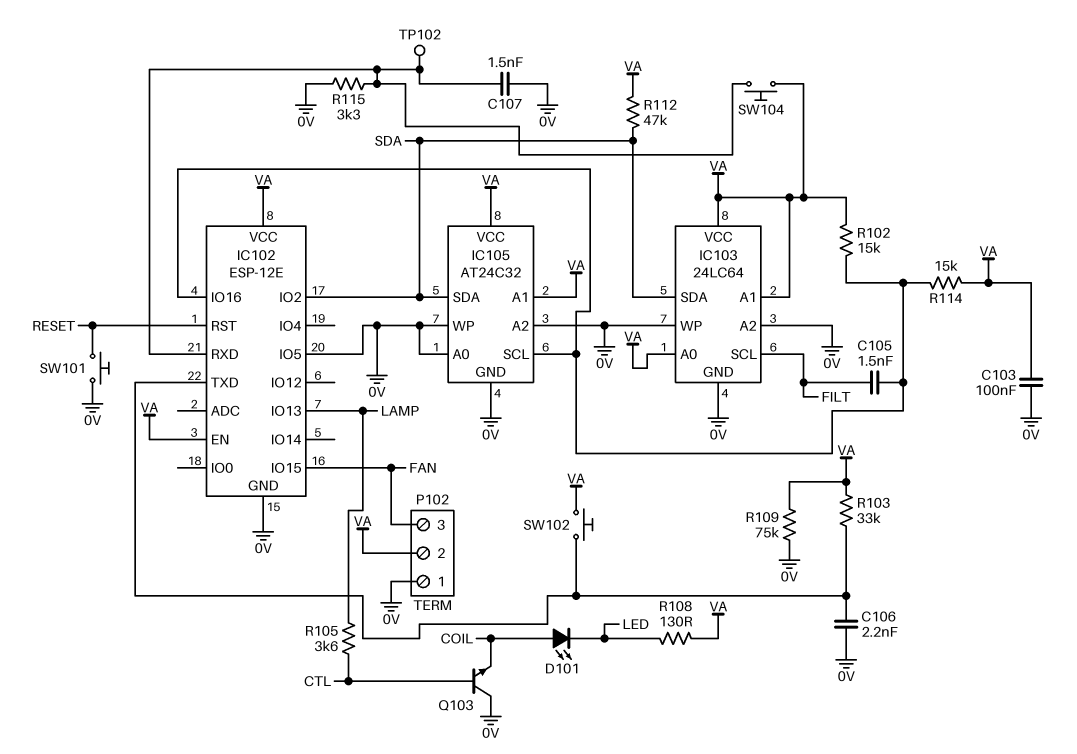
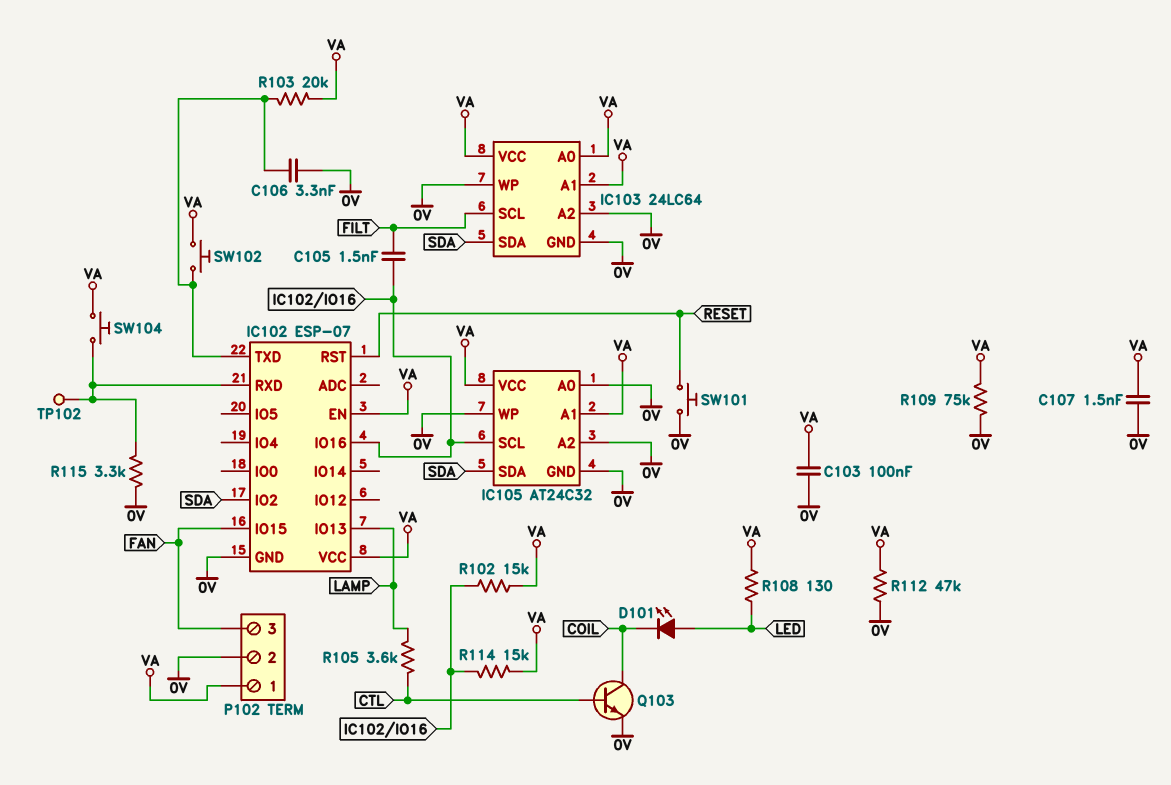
C106: 2.2nF (0V, IC102/TXD) -> 3.3nF (0V, IC102/TXD)
C107: 1.5nF (0V, IC102/RXD) -> 1.5nF (0V, VA)
D101: LED (A COIL, K LED) -> LED (A LED, K COIL)
IC102: ESP-12E -> ESP-07
IC102 pin IO5: 0V -> none
P102 pin 1: 0V -> VA
P102 pin 2: VA -> 0V
Q103: NPN (B CTL, C 0V, E COIL) -> NPN (B CTL, C COIL, E 0V)
R103: 33k (IC102/TXD, VA) -> 20k (IC102/TXD, VA)
R112: 47k (SDA, VA) -> 47k (0V, VA)

